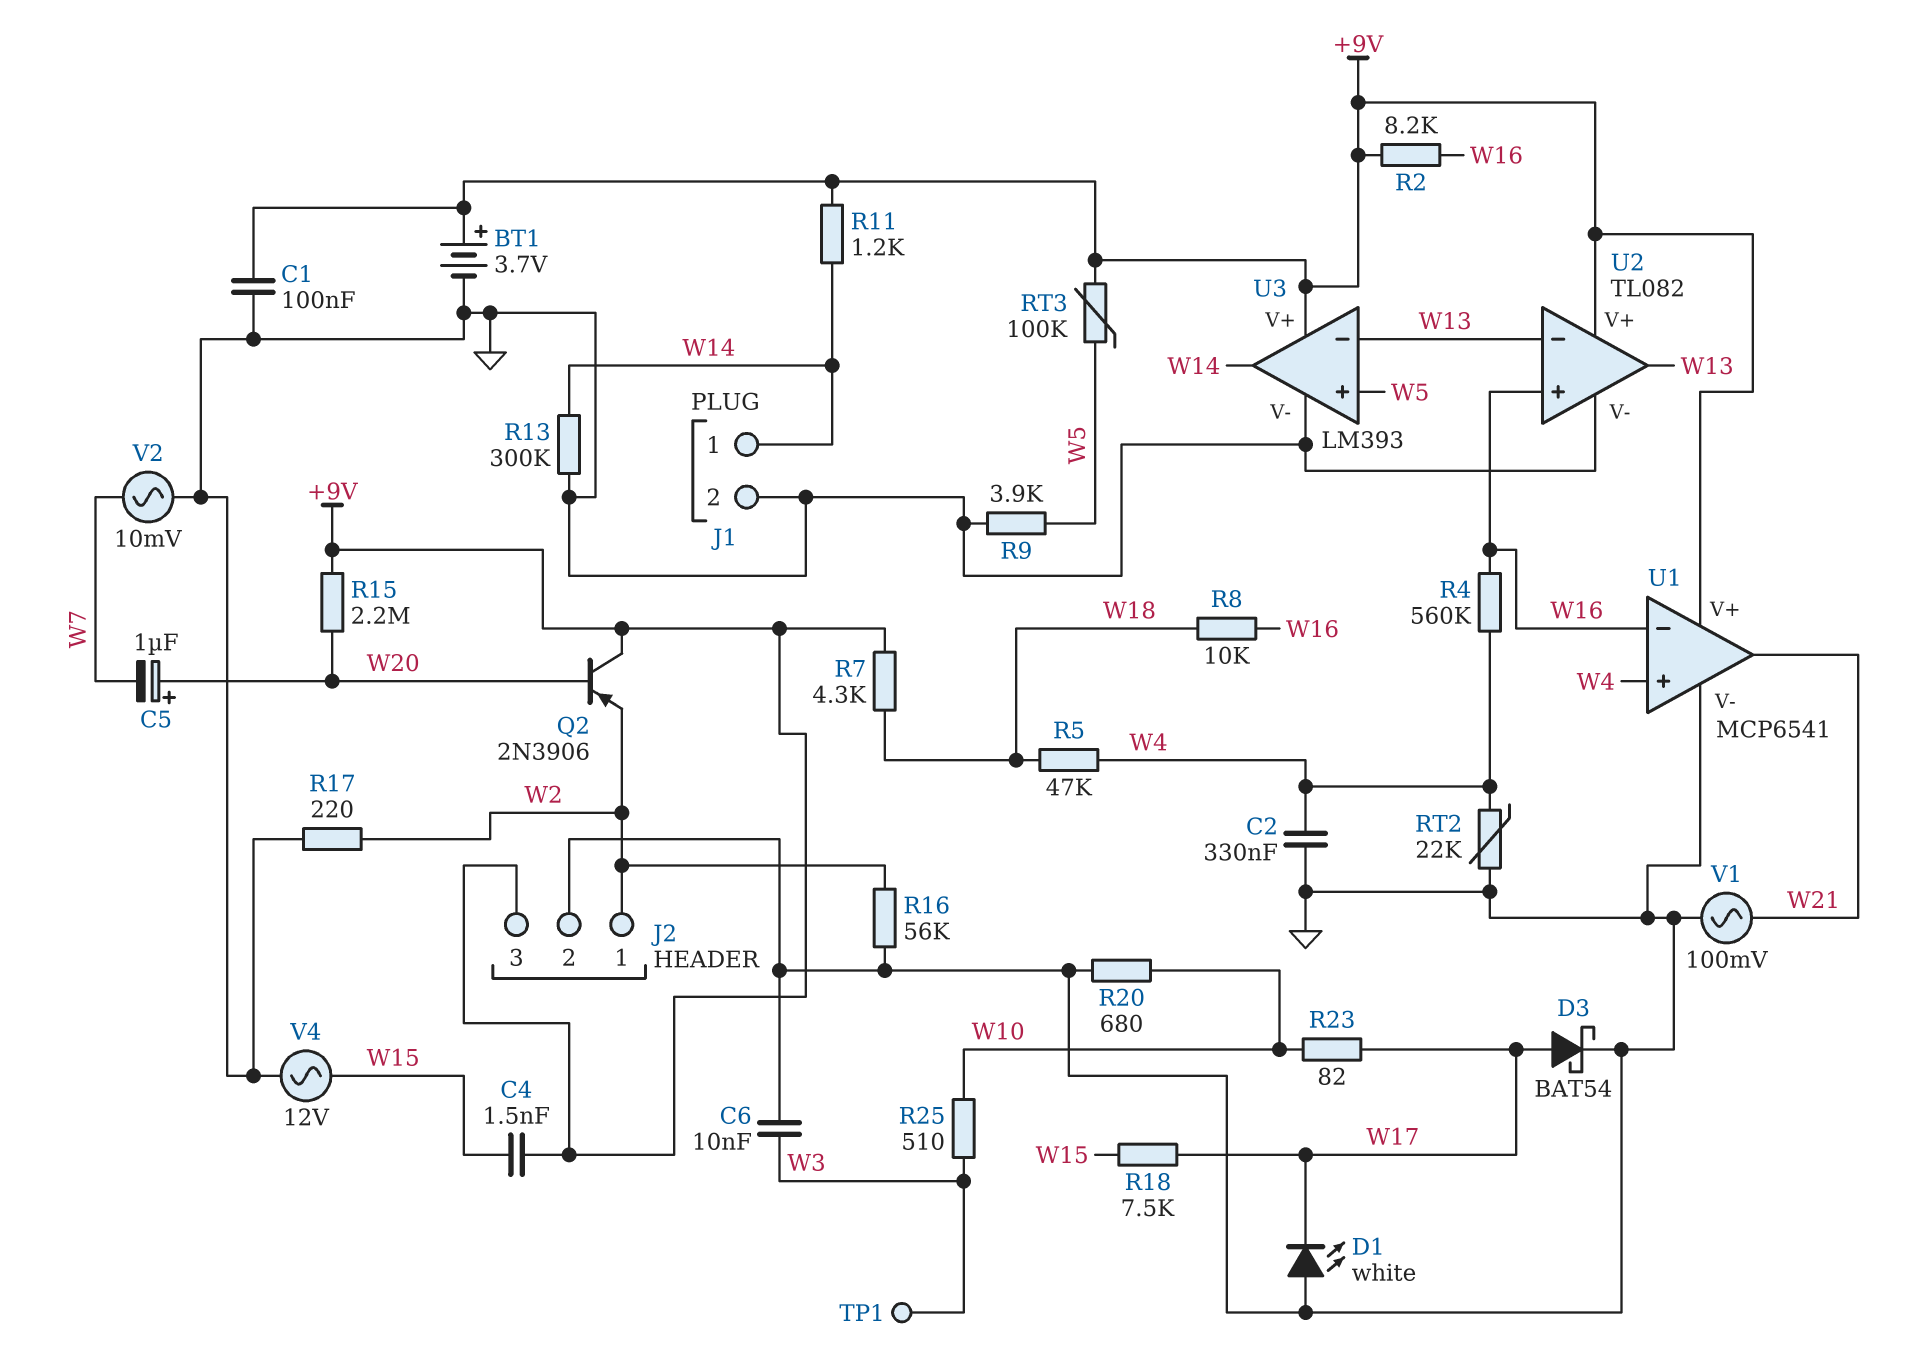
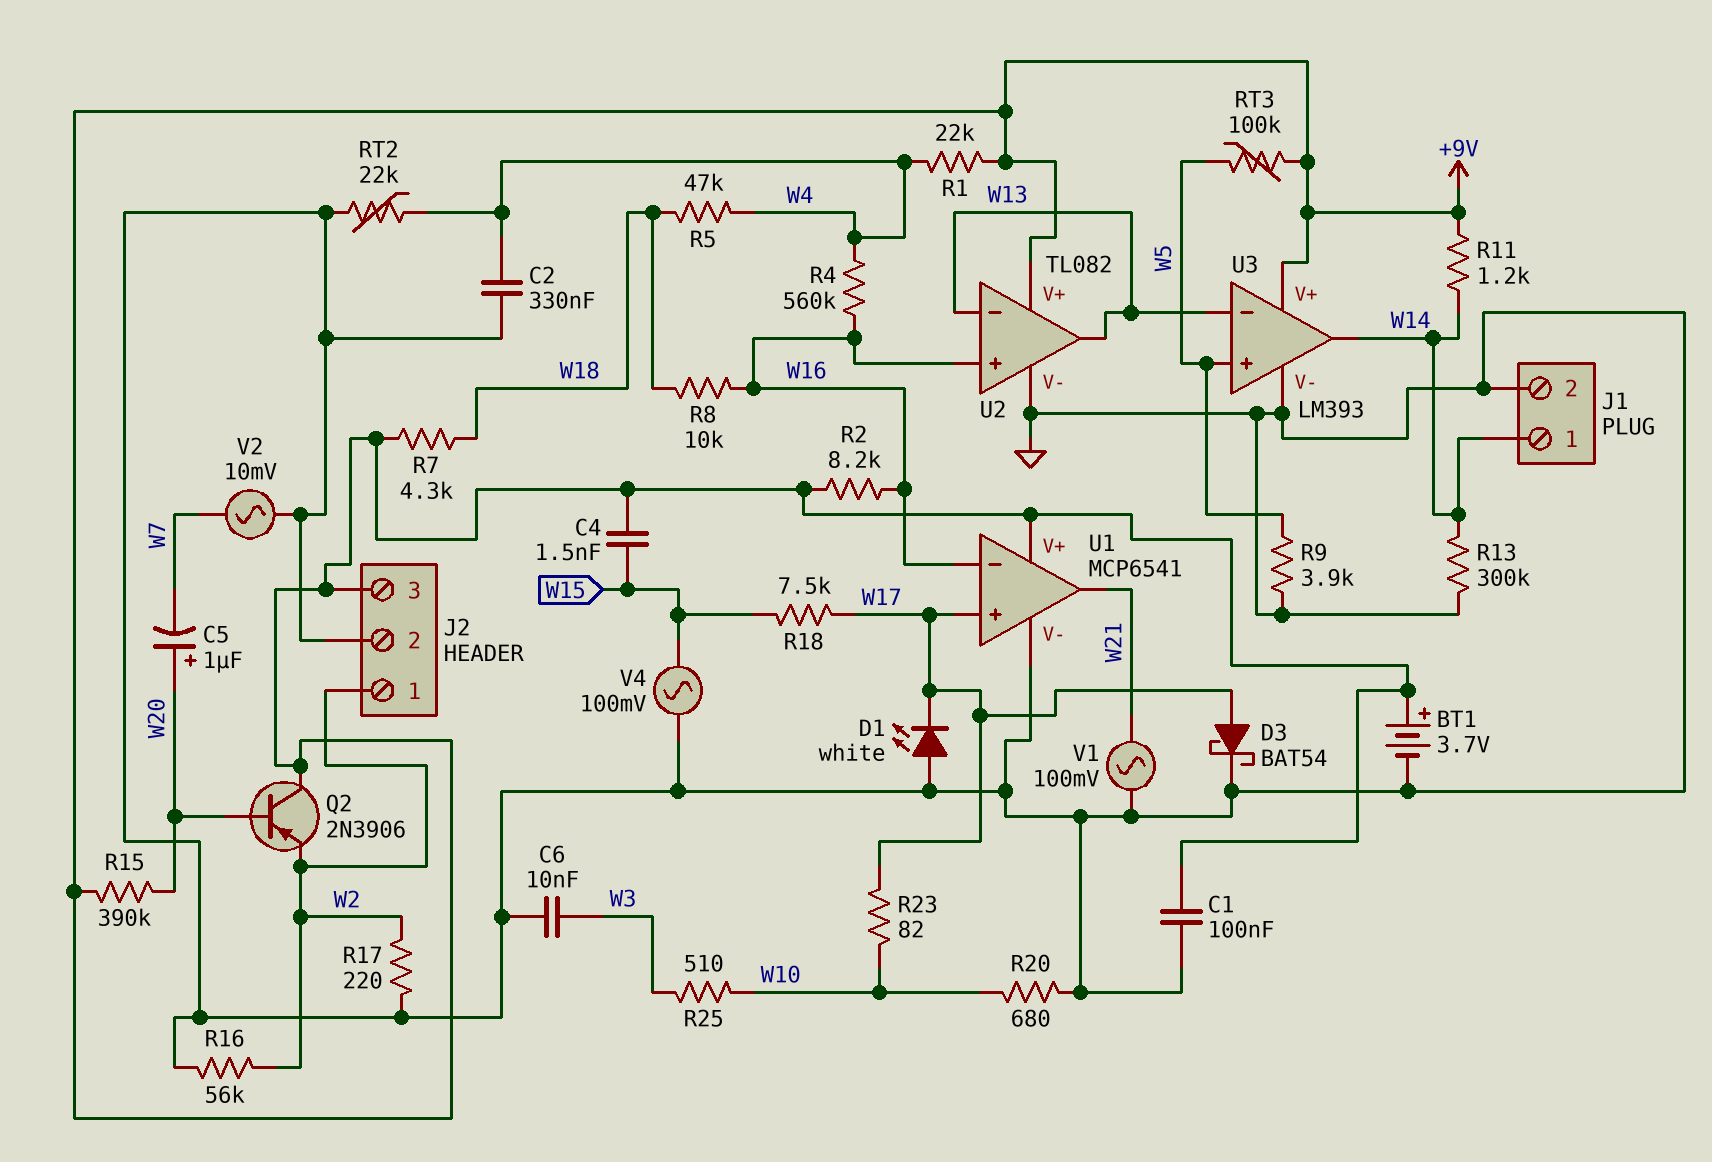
R1: none -> 22k (+9V, W4)
R15: 2.2M (+9V, W20) -> 390k (+9V, W20)
TP1: test point (W3) -> none
U1 pin in+: W4 -> W17
V4: AC 12V (GND, W15) -> AC 100mV (GND, W15)

